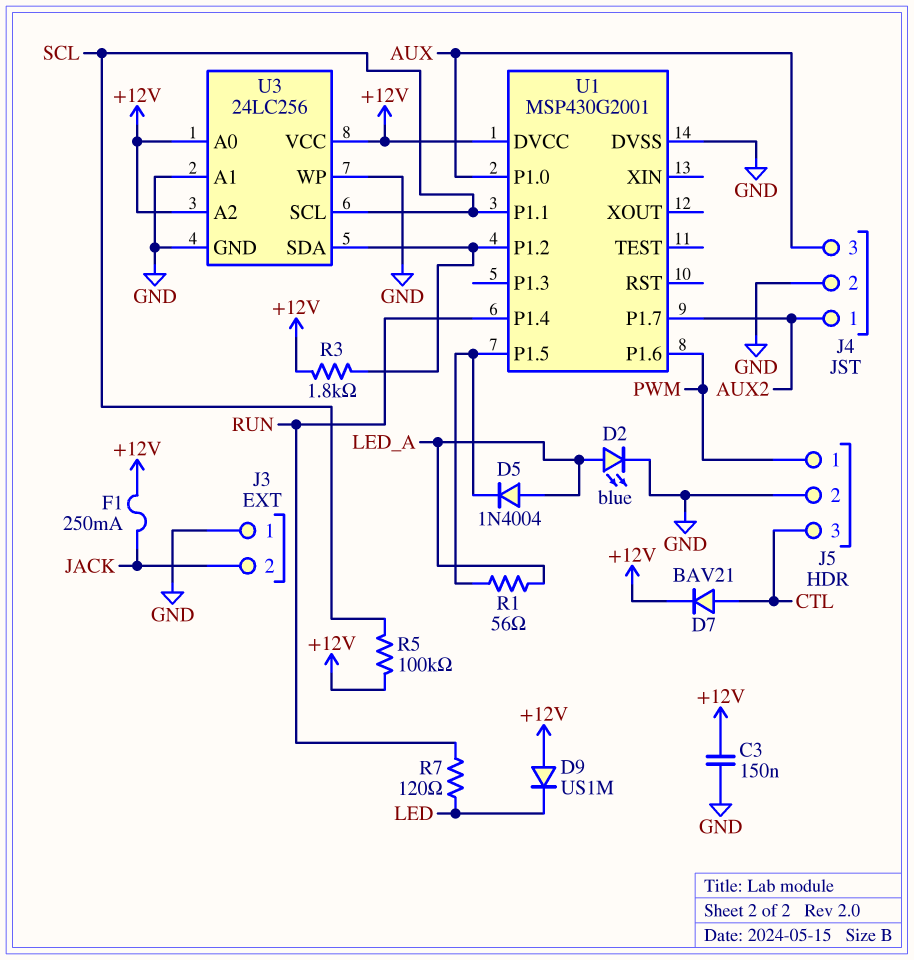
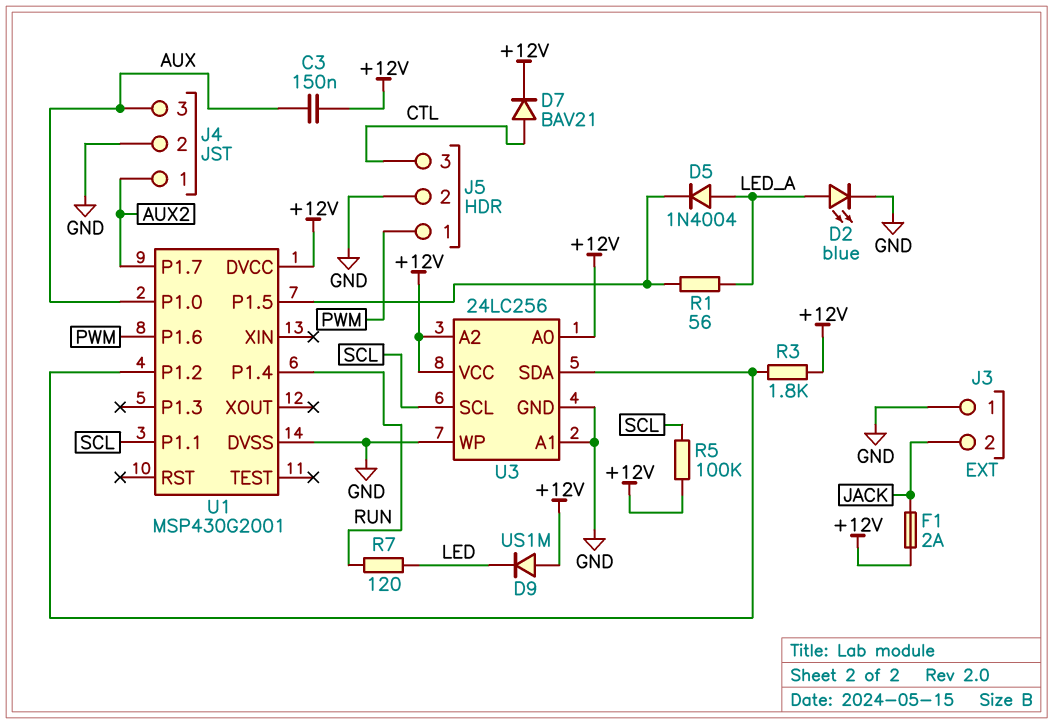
C3: 150nF (+12V, GND) -> 150nF (+12V, AUX)
F1: 250mA (+12V, JACK) -> 2A (+12V, JACK)

